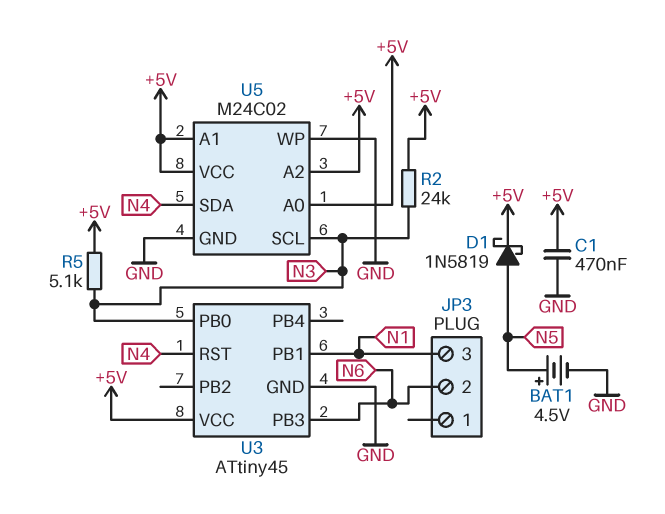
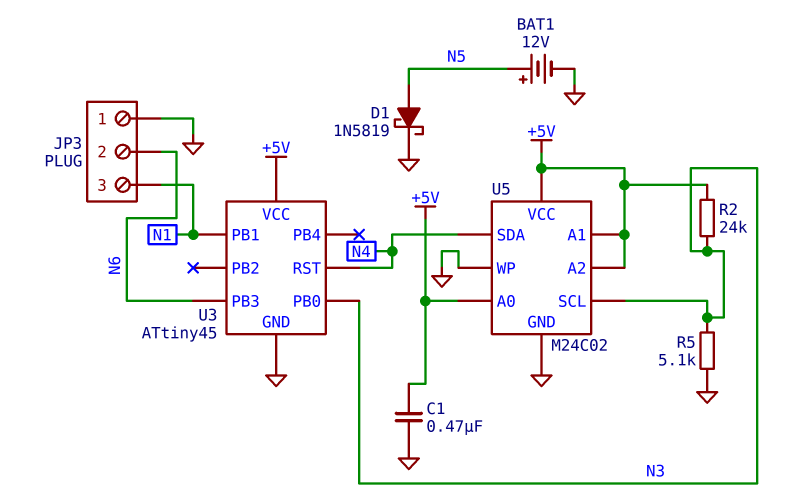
BAT1: 4.5V (plus N5, minus GND) -> 12V (plus N5, minus GND)
D1: schottky 1N5819 (A N5, K +5V) -> schottky 1N5819 (A N5, K GND)
JP3 pin 1: none -> GND
R5: 5.1k (+5V, N3) -> 5.1k (GND, N3)

